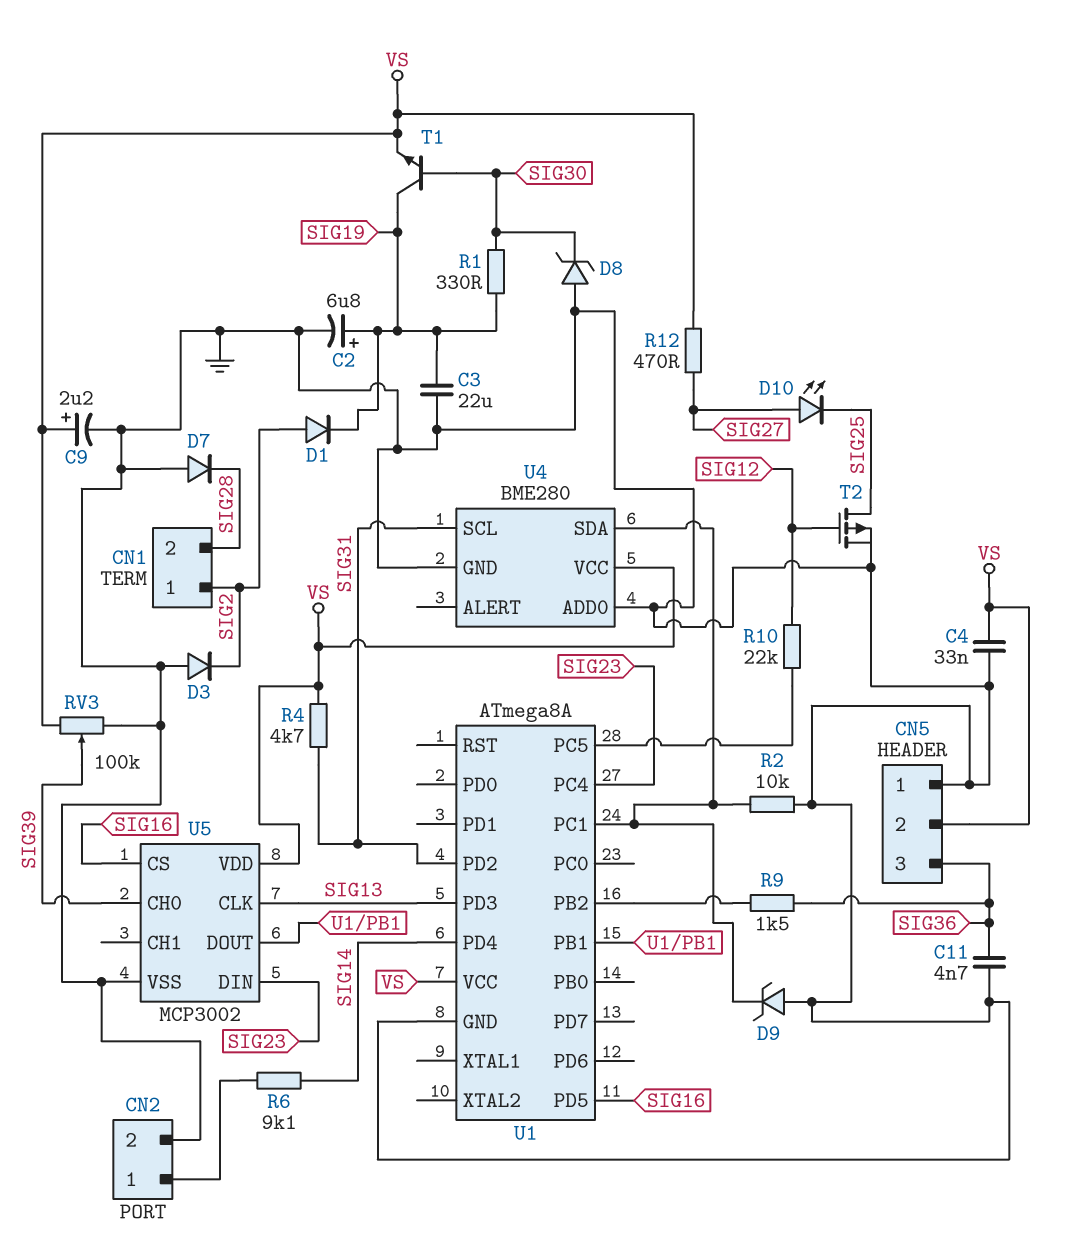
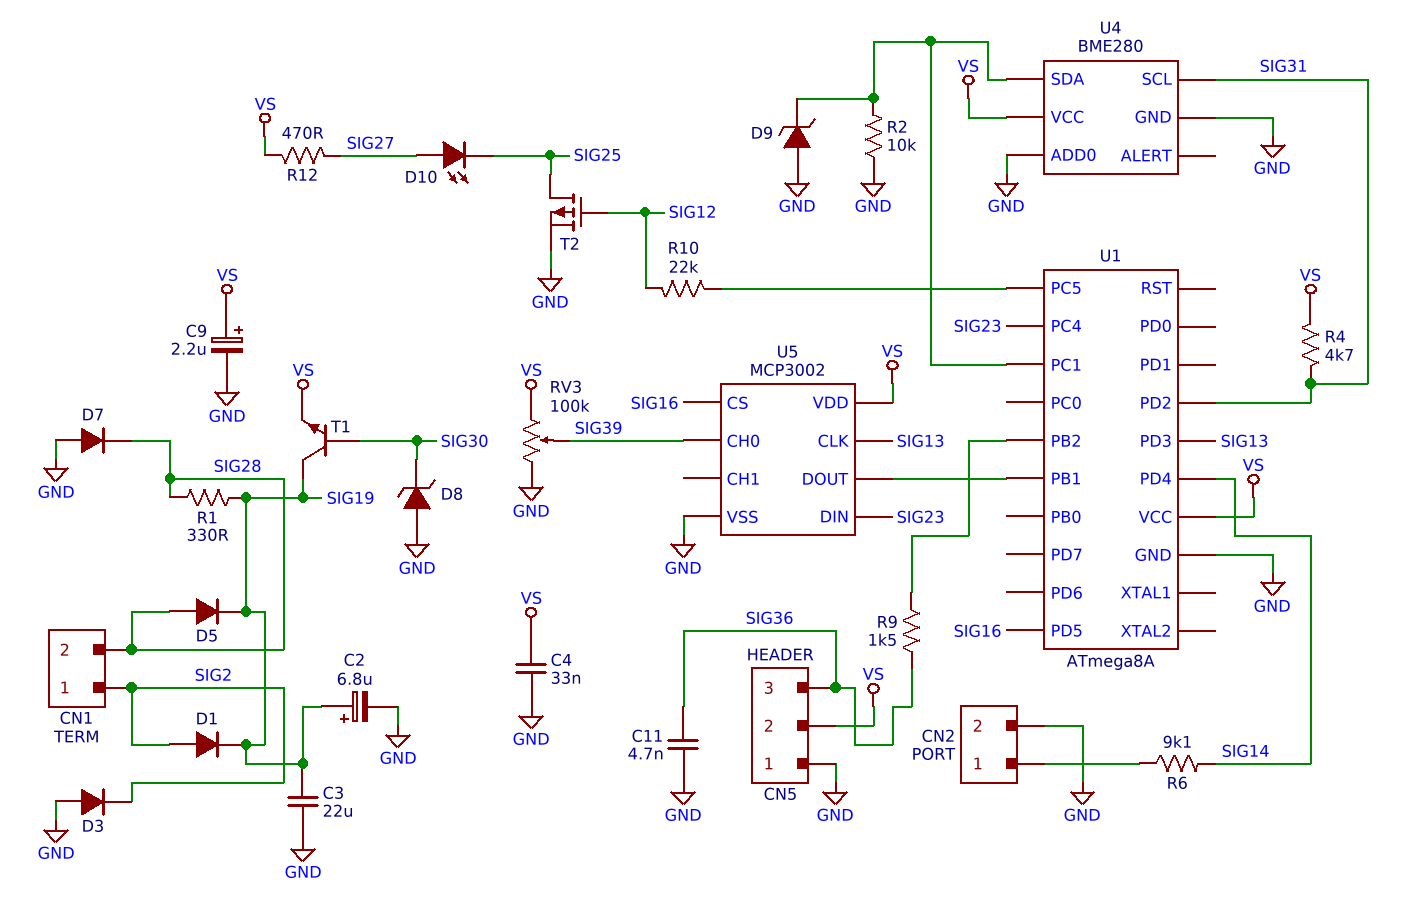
D5: none -> diode (A SIG28, K SIG19)
R1: 330 (SIG19, SIG30) -> 330 (SIG19, SIG28)

